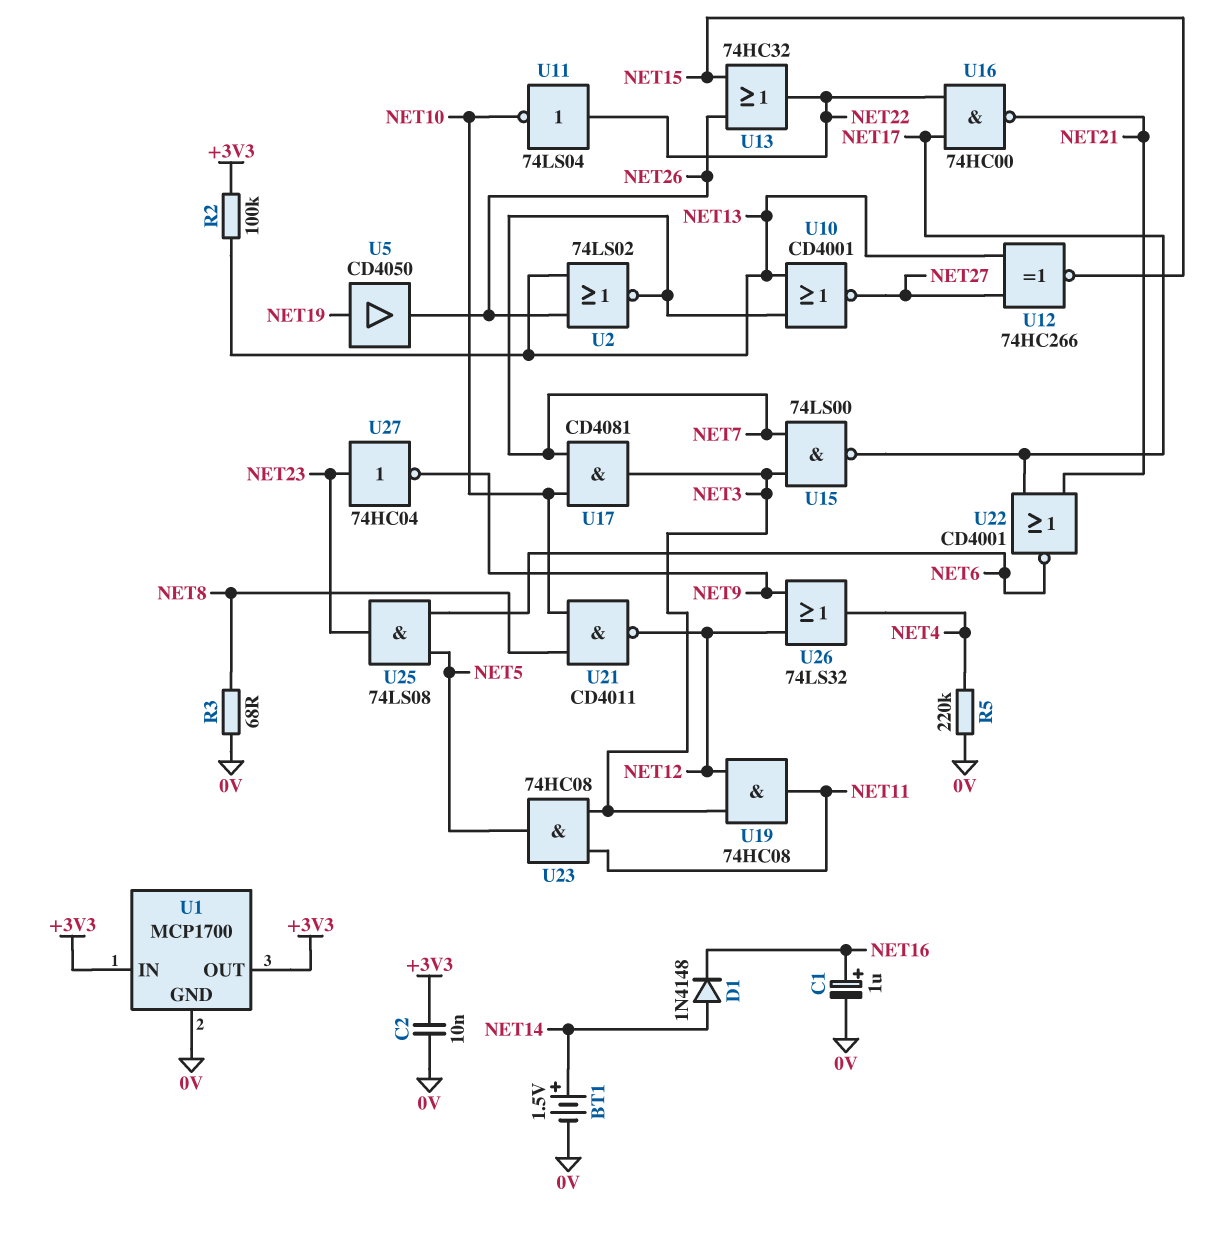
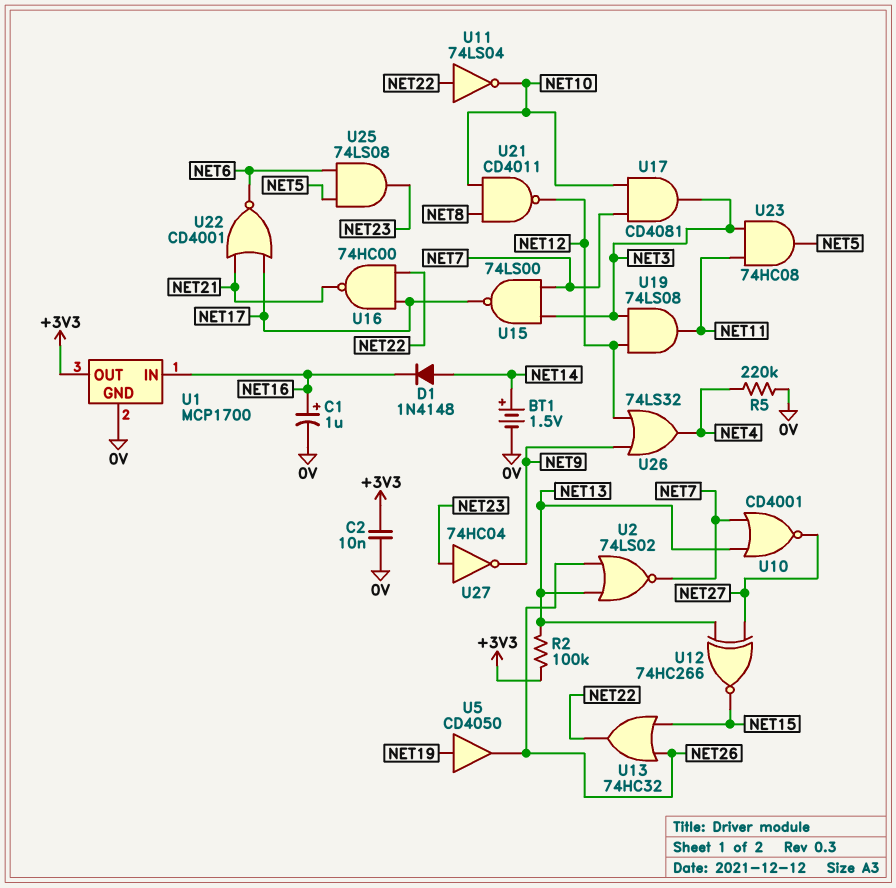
R3: 68 (0V, NET8) -> none
U1 pin IN: +3V3 -> NET16
U19: AND 74HC08 (in NET3, in NET12, out NET11) -> AND 74LS08 (in NET3, in NET12, out NET11)

